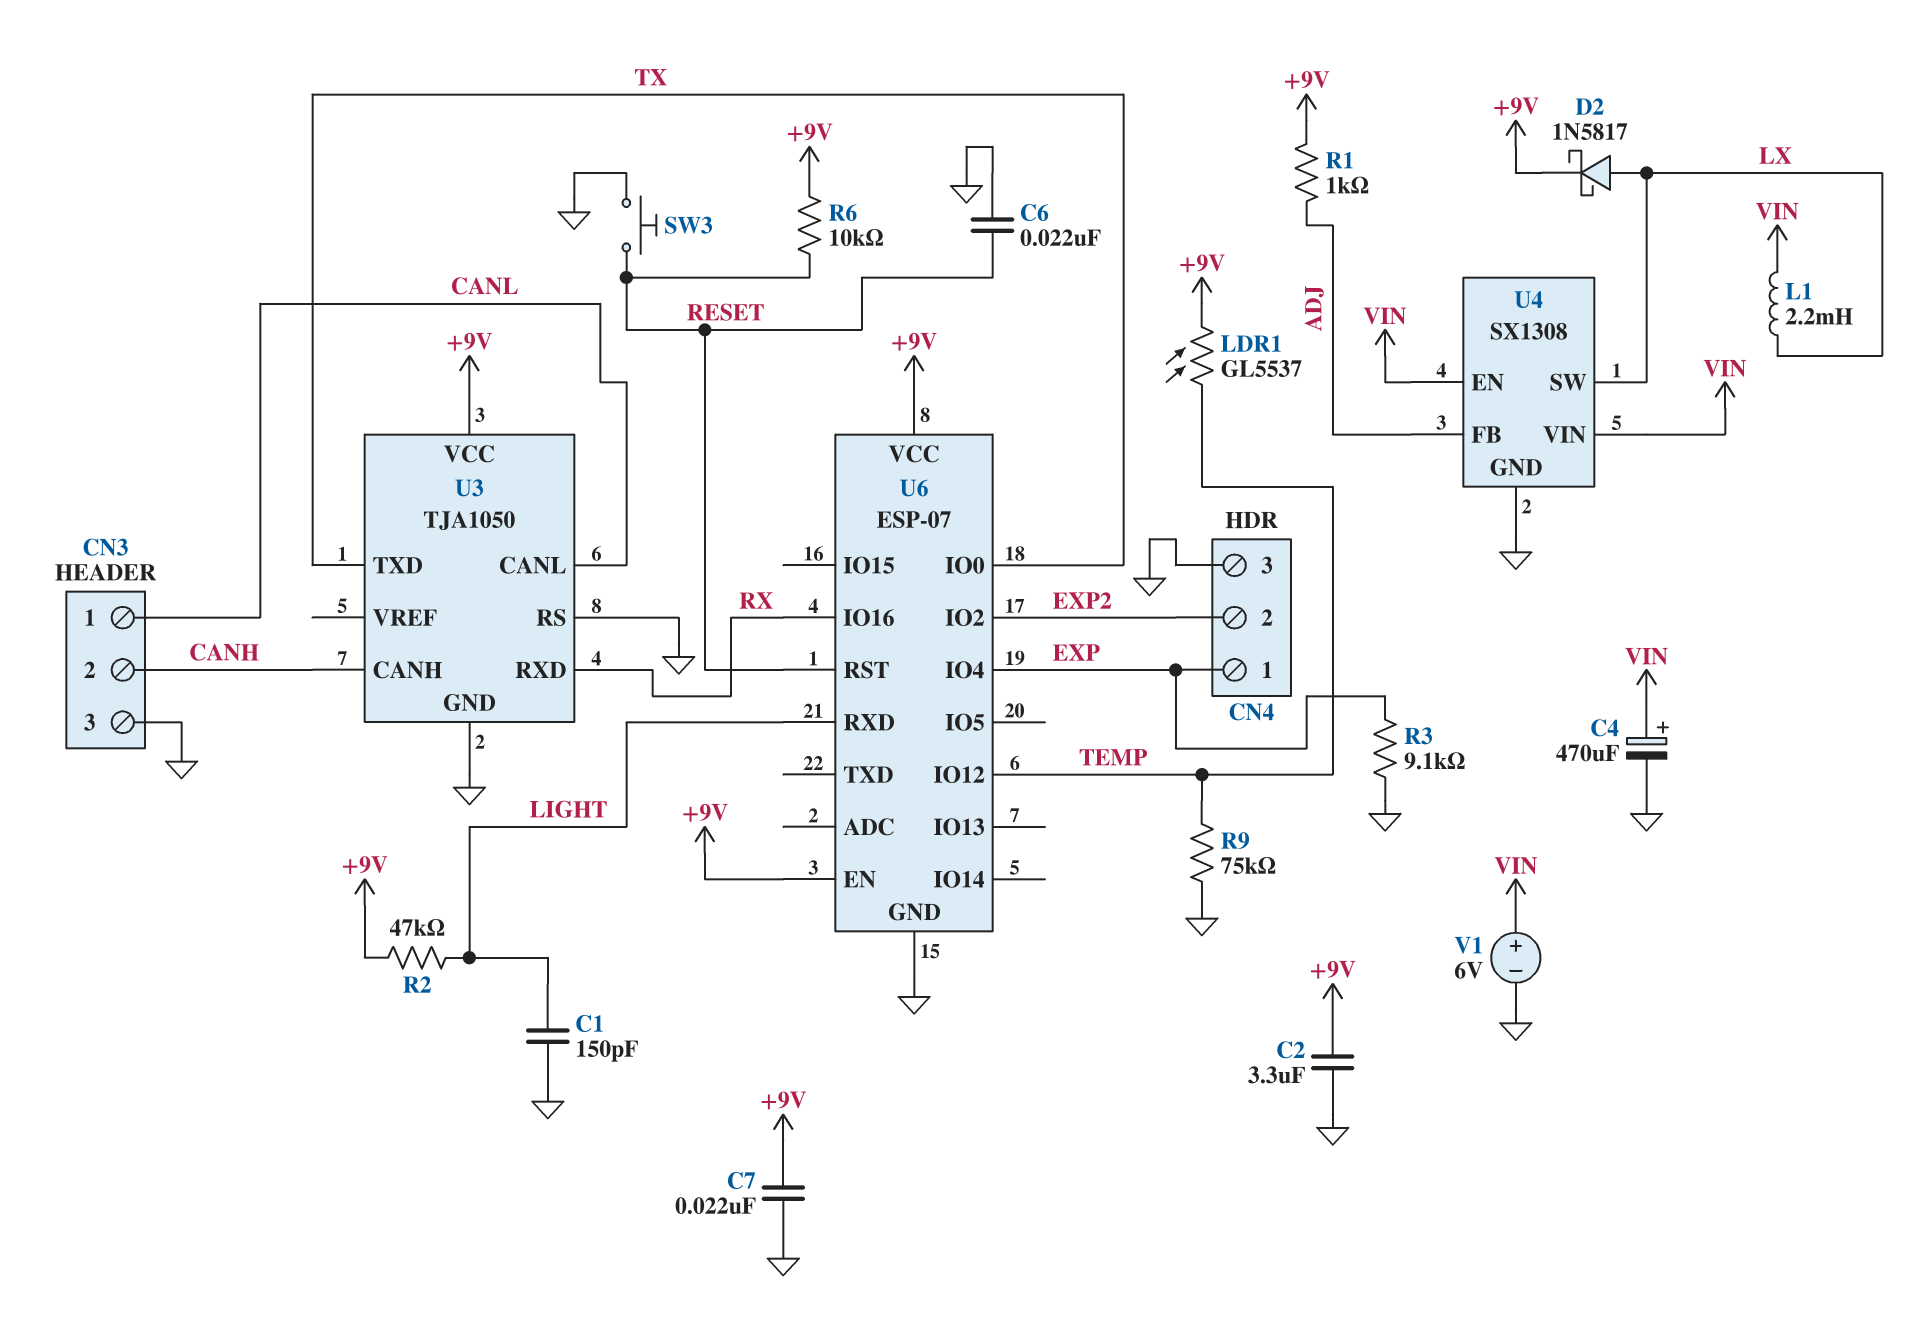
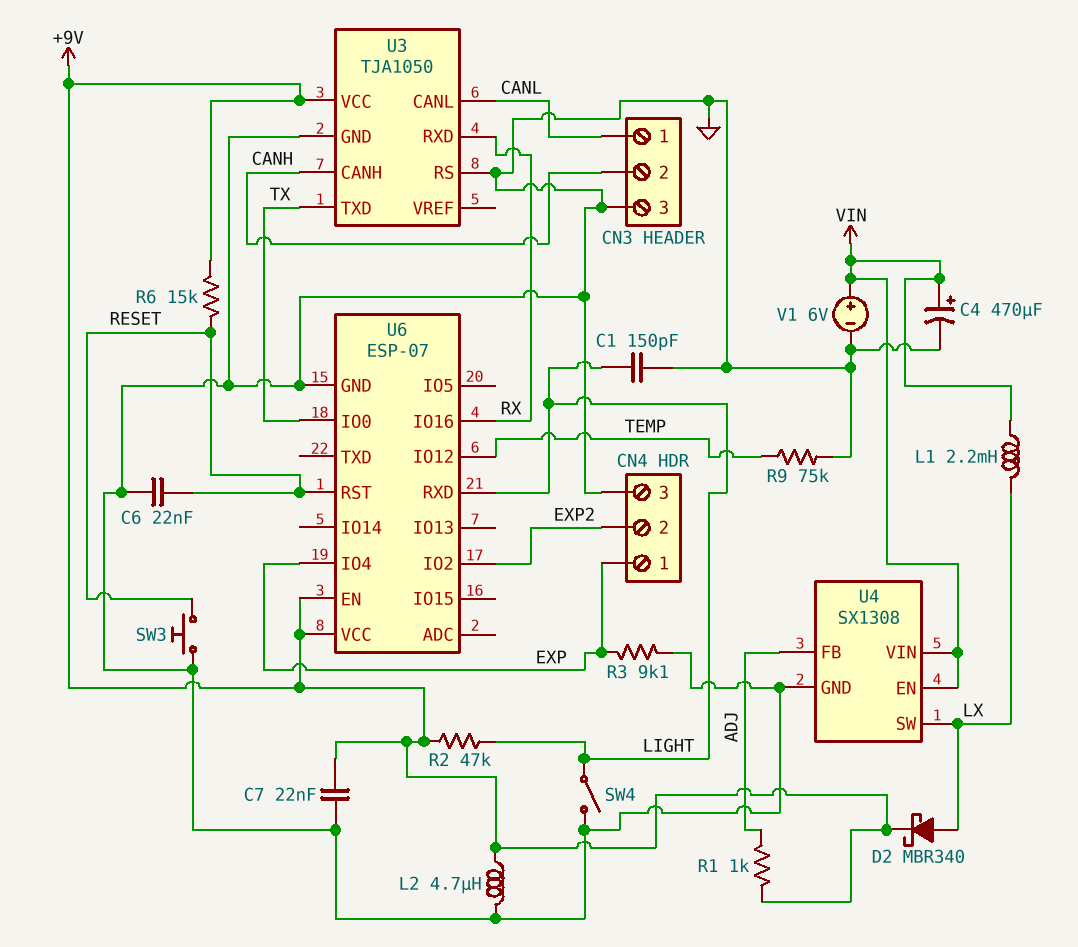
C2: 3.3uF (+9V, GND) -> none
D2: schottky 1N5817 (A LX, K +9V) -> schottky MBR340 (A LX, K +9V)
L2: none -> 4.7uH (+9V, GND)
LDR1: GL5537 (+9V, TEMP) -> none
R6: 10k (+9V, RESET) -> 15k (+9V, RESET)
SW4: none -> switch (GND, LIGHT)

